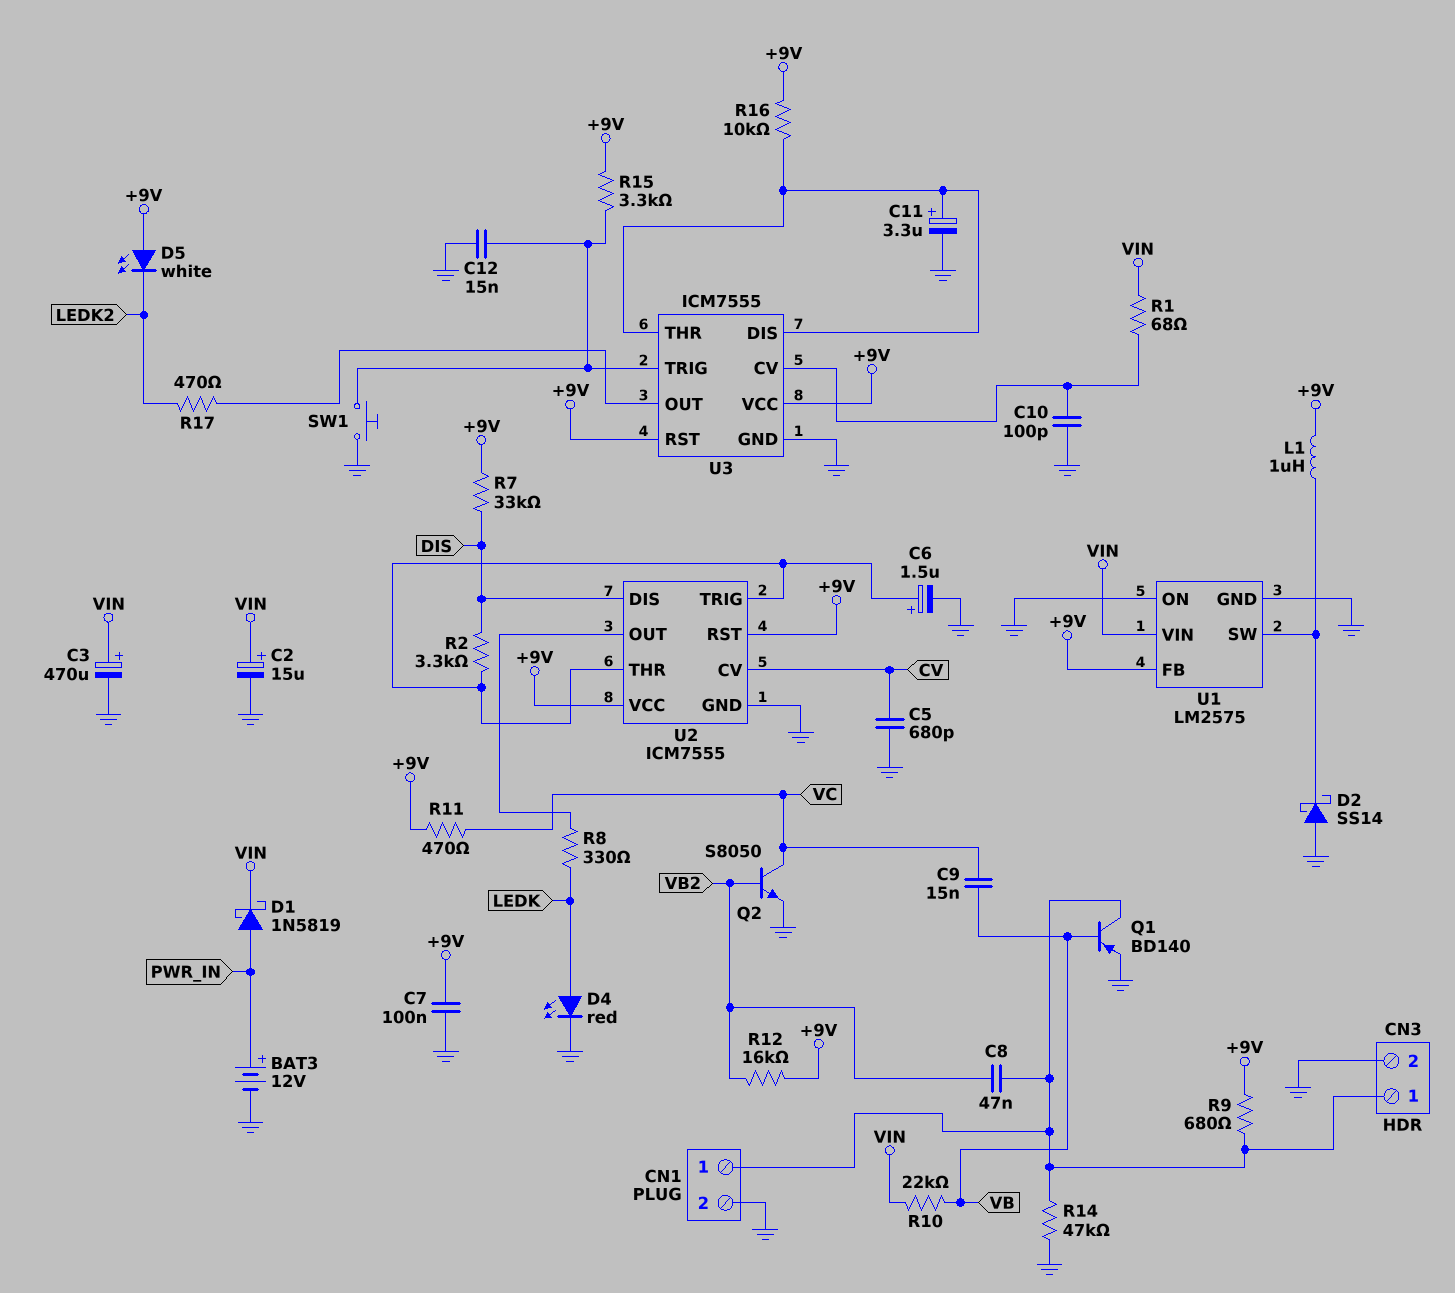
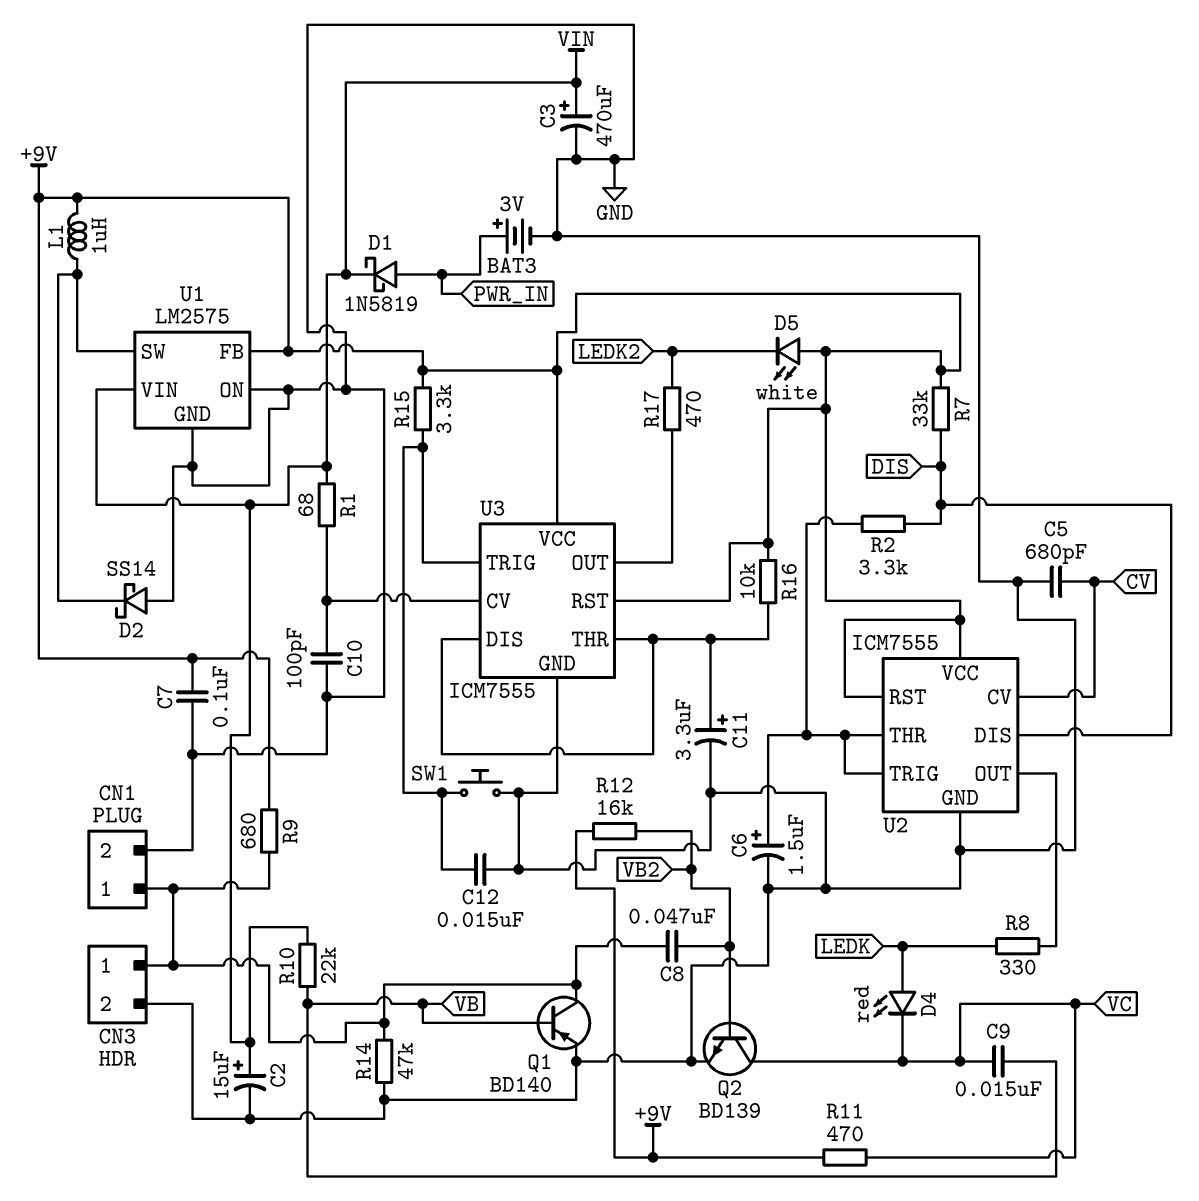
BAT3: 12V (plus PWR_IN, minus GND) -> 3V (plus PWR_IN, minus GND)
D4: LED red (A LEDK, K GND) -> LED red (A LEDK, K VC)
Q2: NPN S8050 (B VB2, C VC, E GND) -> NPN BD139 (B VB2, C VC, E GND)

